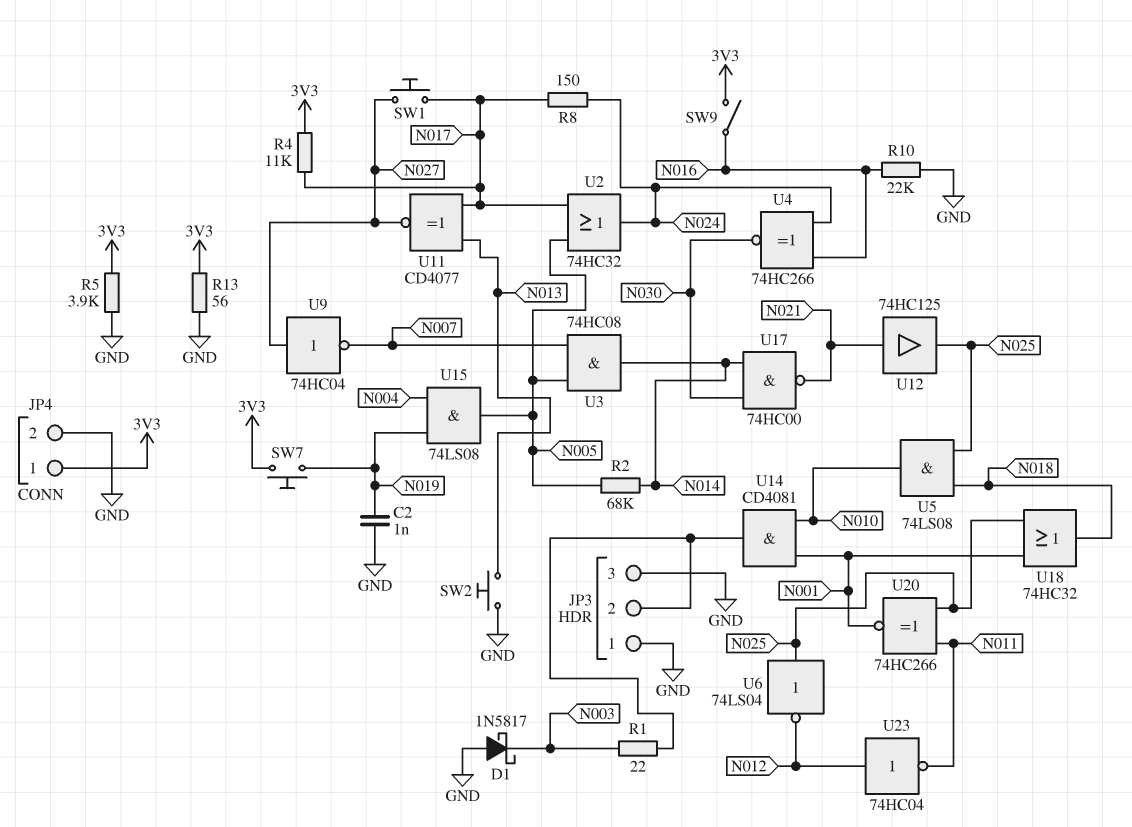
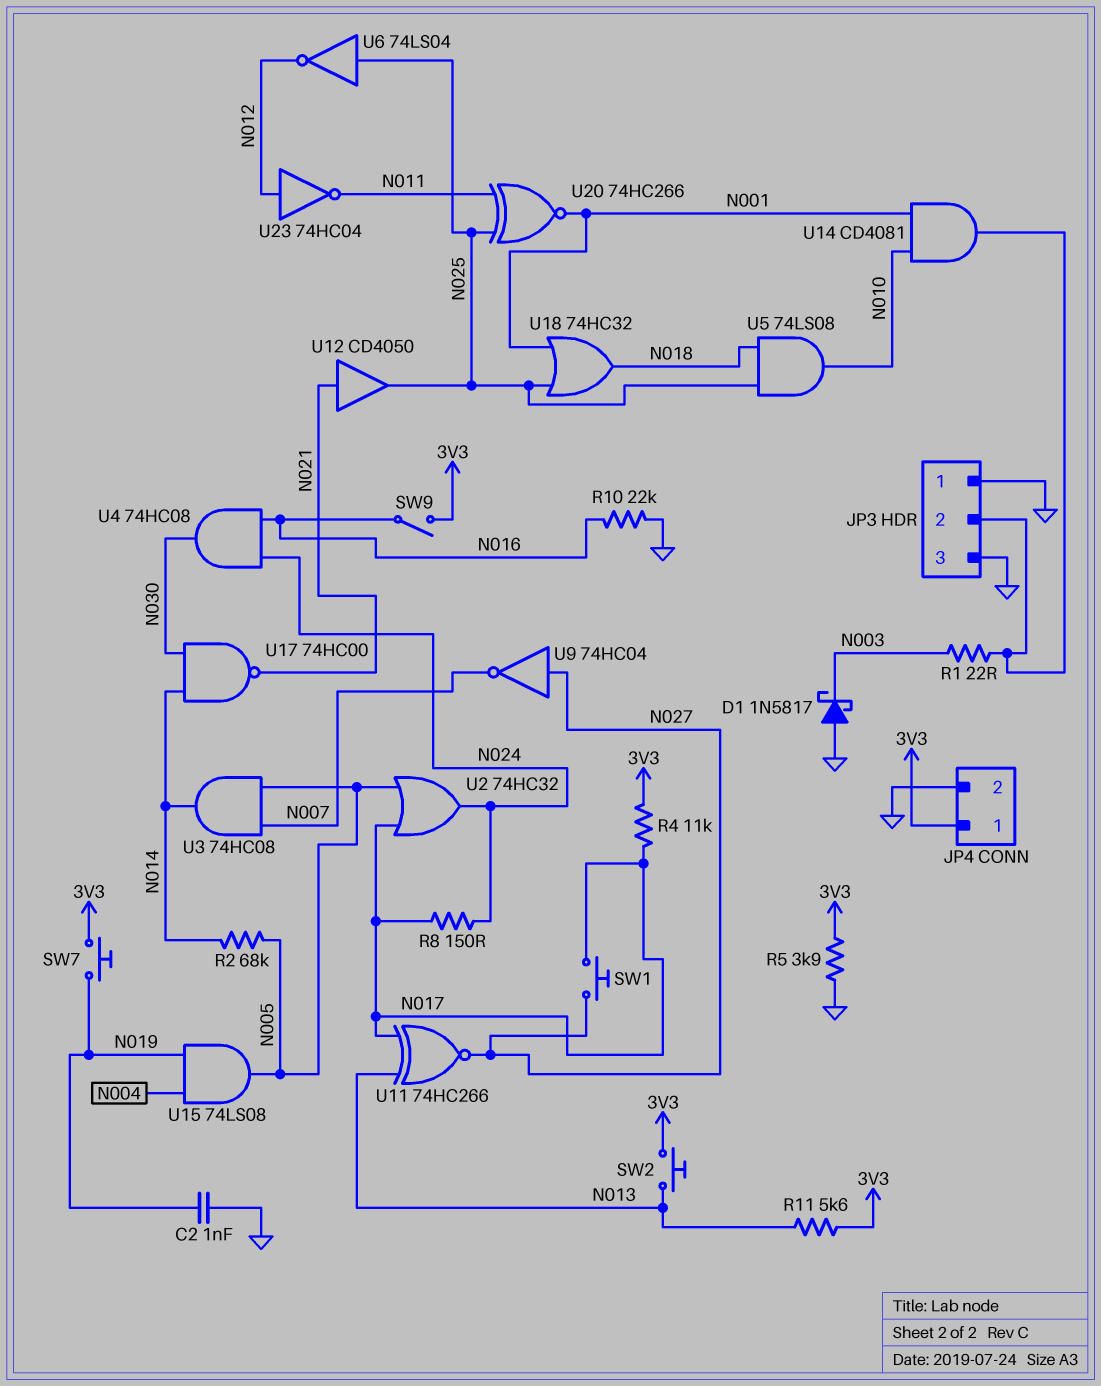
R11: none -> 5.6k (3V3, N013)
R13: 56 (3V3, GND) -> none
SW2: button (GND, N013) -> button (3V3, N013)
U4: XNOR 74HC266 (in N016, in N024, out N030) -> AND 74HC08 (in N016, in N024, out N030)
U11: XNOR CD4077 (in N013, in N017, out N027) -> XNOR 74HC266 (in N013, in N017, out N027)
U12: buffer 74HC125 (in N021, out N025) -> buffer CD4050 (in N021, out N025)

